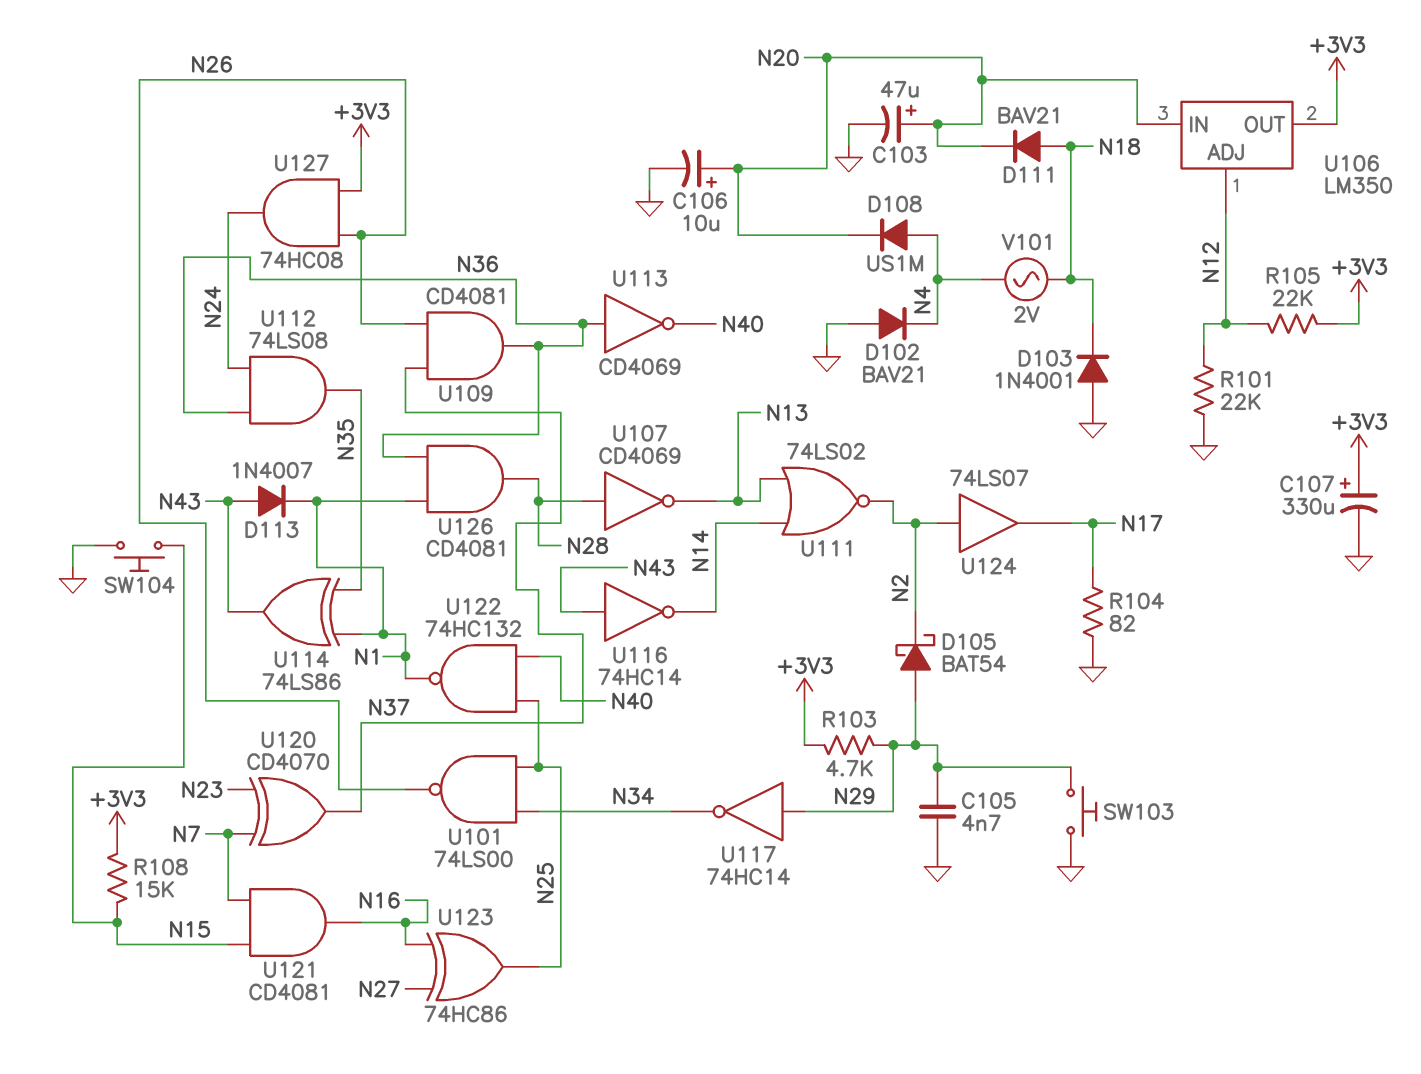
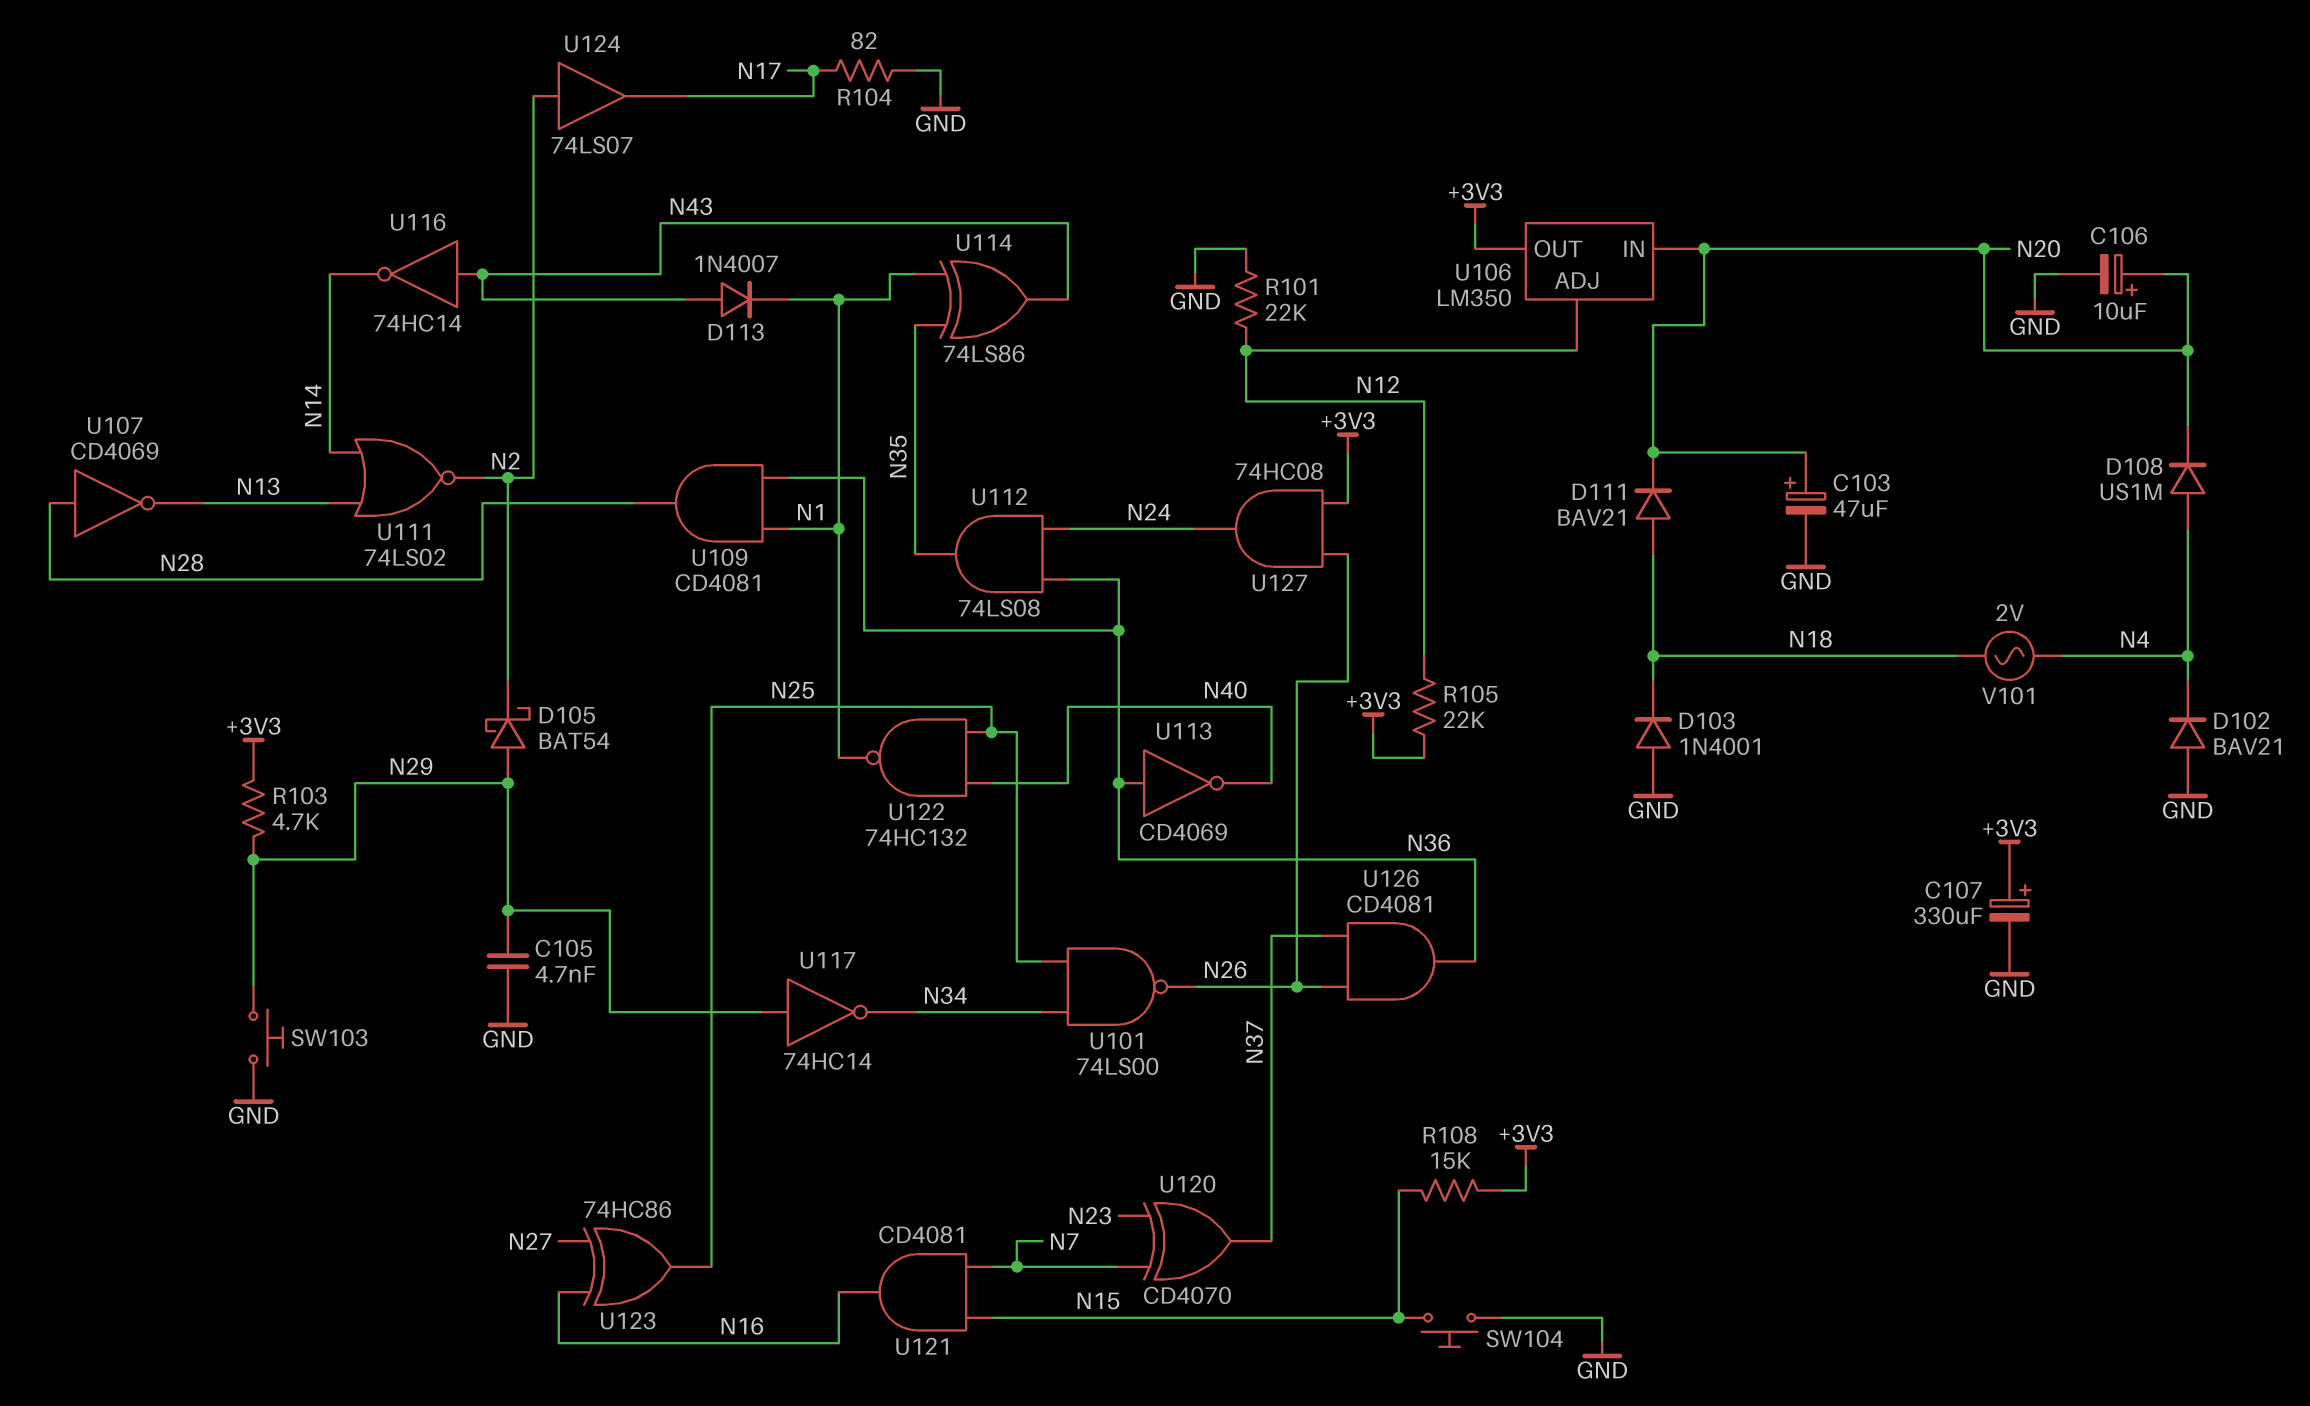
U109: AND CD4081 (in N26, in N37, out N36) -> AND CD4081 (in N1, in N36, out N28)
U126: AND CD4081 (in N1, in N36, out N28) -> AND CD4081 (in N26, in N37, out N36)

